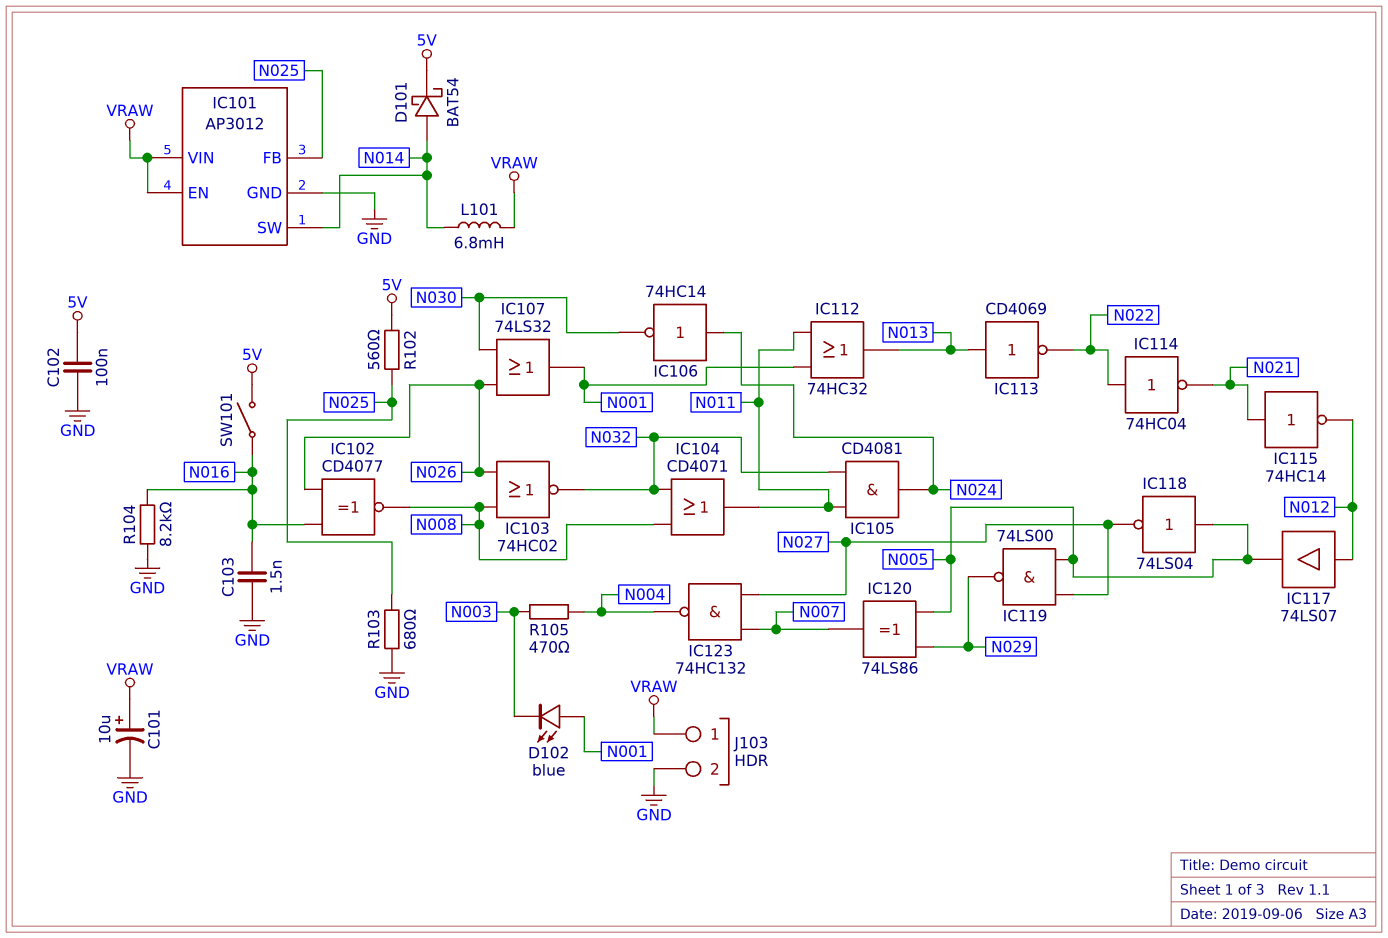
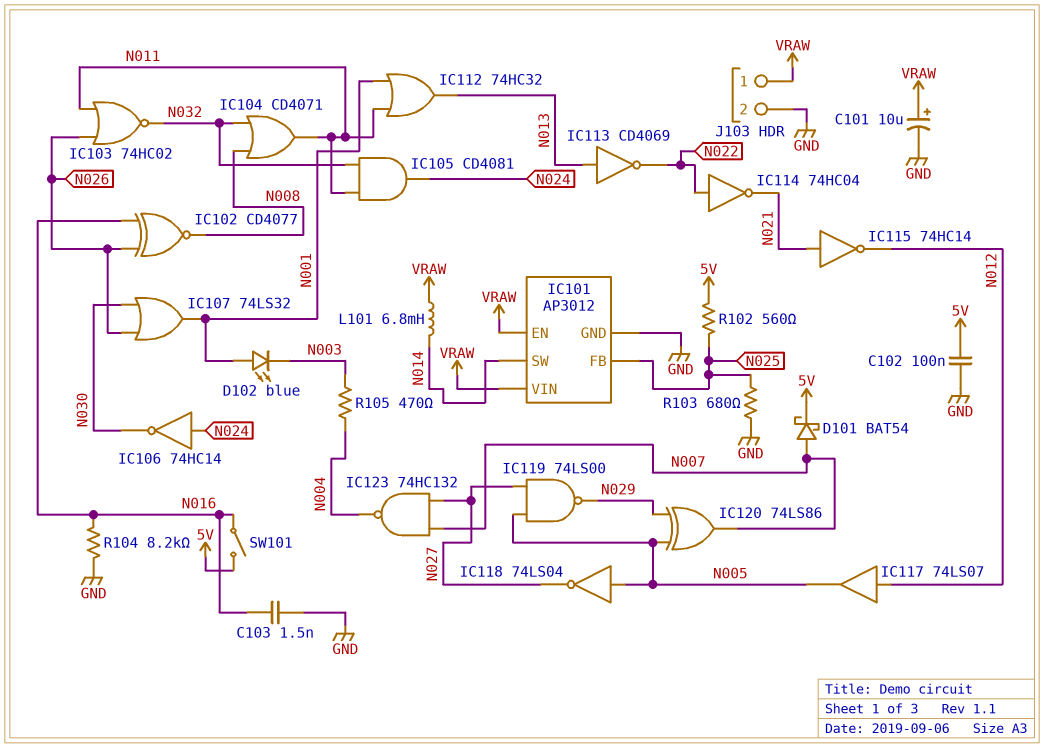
D101: schottky BAT54 (A N014, K 5V) -> schottky BAT54 (A N007, K 5V)
IC103: NOR 74HC02 (in N008, in N026, out N032) -> NOR 74HC02 (in N011, in N026, out N032)

